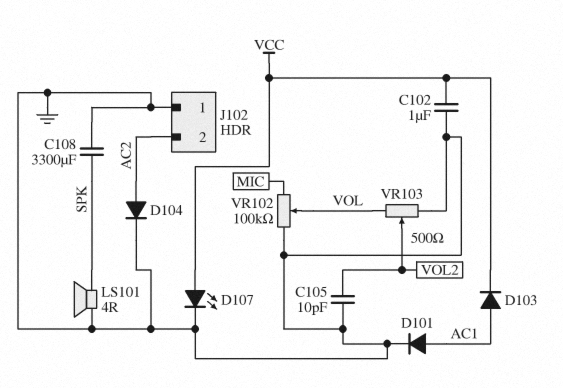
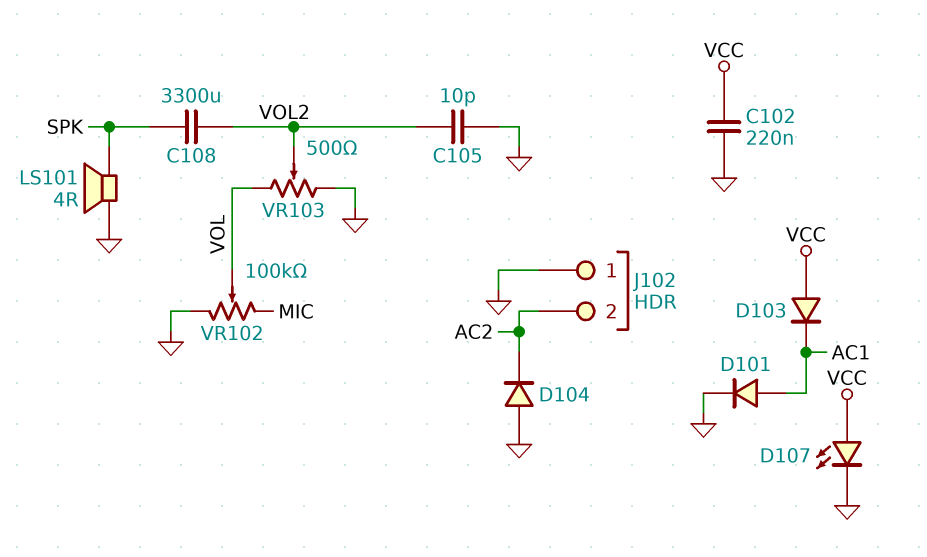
C102: 1uF (GND, VCC) -> 220nF (GND, VCC)
C108: 3300uF (GND, SPK) -> 3300uF (SPK, VOL2)
D103: diode (A AC1, K VCC) -> diode (A VCC, K AC1)
D104: diode (A AC2, K GND) -> diode (A GND, K AC2)

